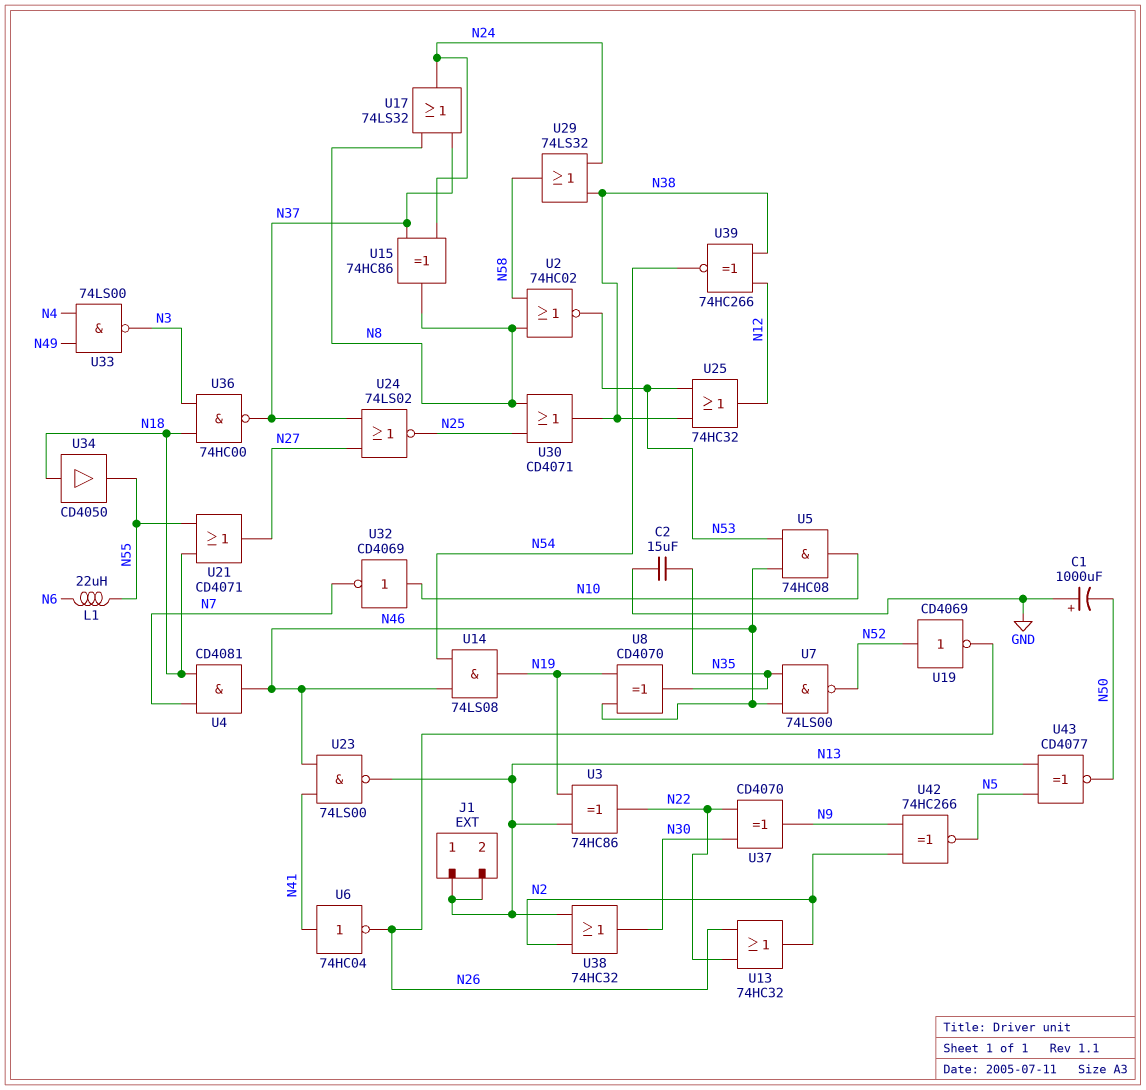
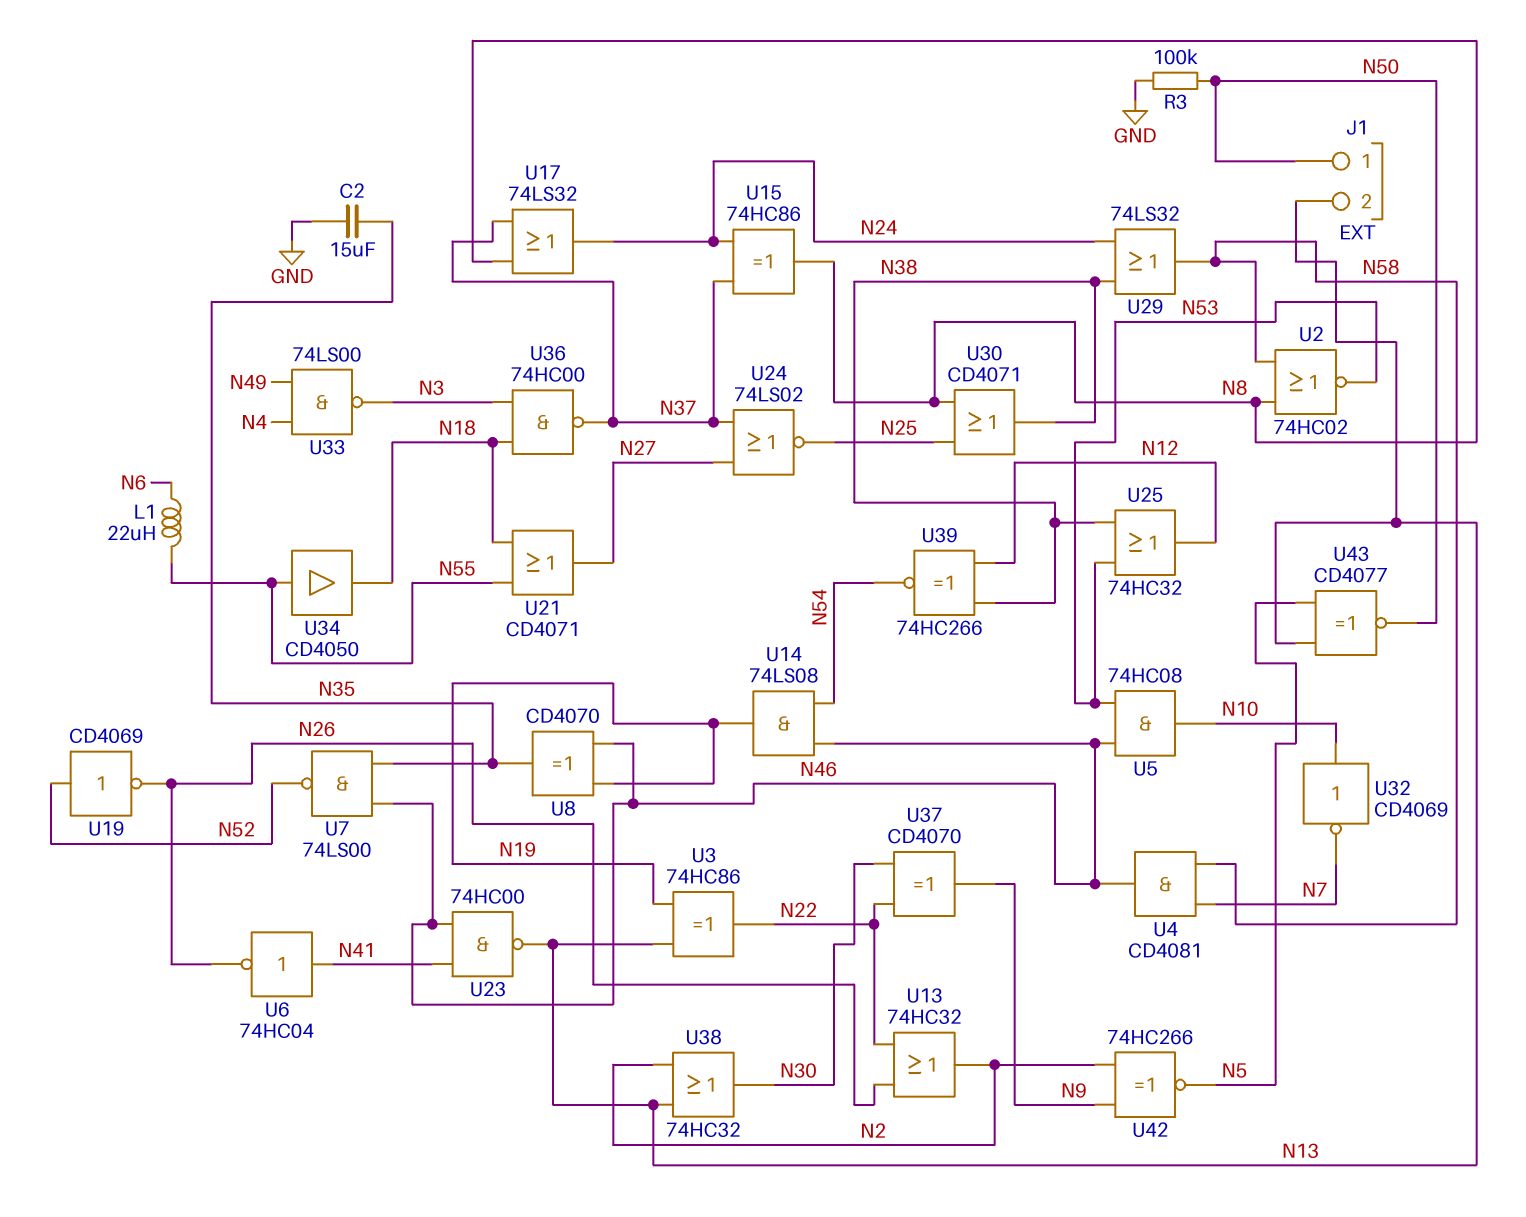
C1: 1000uF (plus GND, minus N50) -> none
J1 pin 1: N13 -> N50
R3: none -> 100k (GND, N50)
U4: AND CD4081 (in N7, in N18, out N46) -> AND CD4081 (in N7, in N58, out N46)
U23: NAND 74LS00 (in N41, in N46, out N13) -> NAND 74HC00 (in N41, in N46, out N13)
U34: buffer CD4050 (in N18, out N55) -> buffer CD4050 (in N55, out N18)

